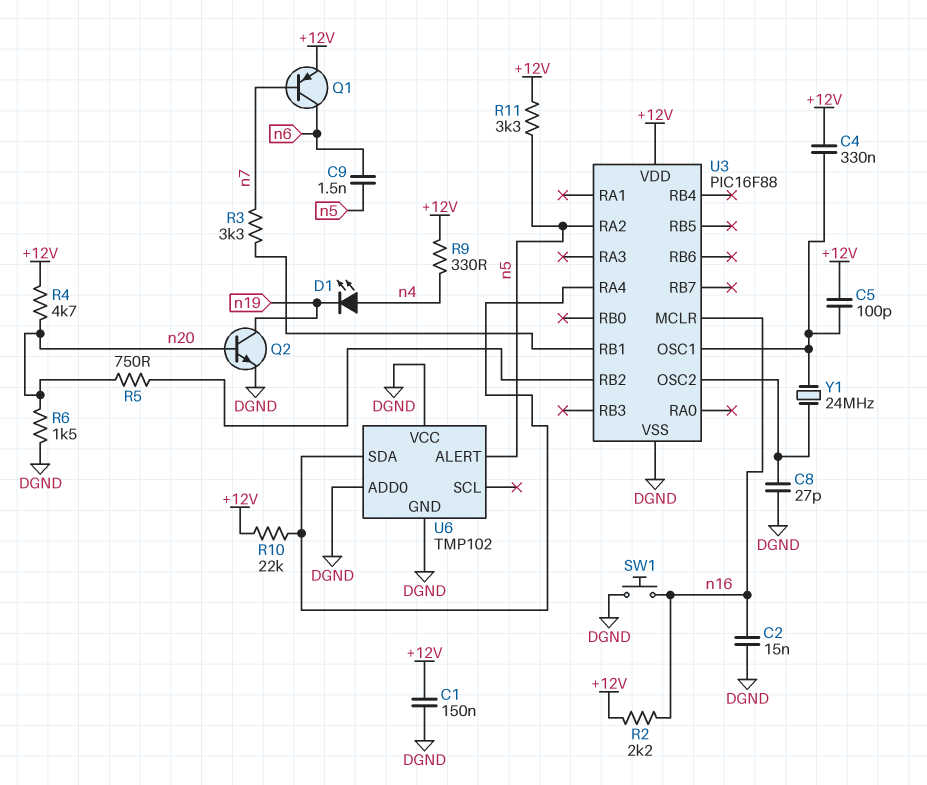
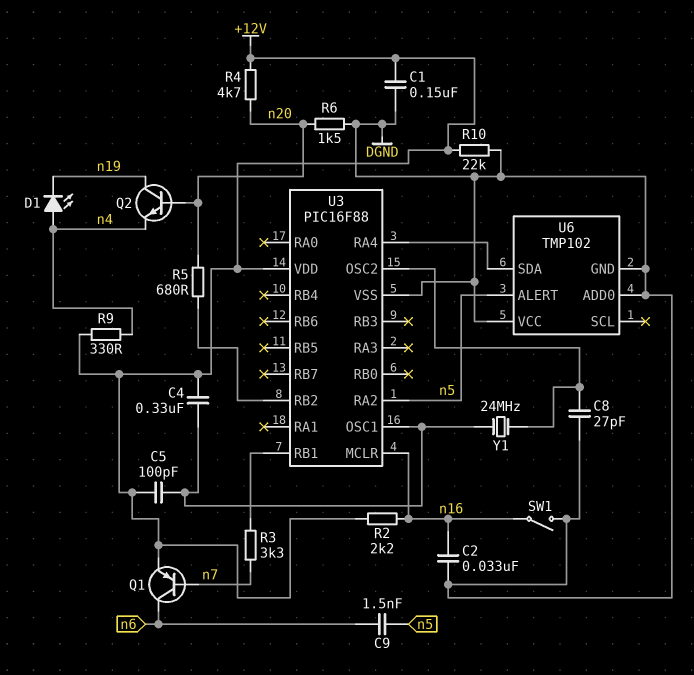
C2: 15nF (DGND, n16) -> 33nF (DGND, n16)
Q2: NPN (B n20, C n19, E DGND) -> NPN (B n20, C n19, E n4)
R5: 750 (U3/RB2, n20) -> 680 (U3/RB2, n20)
R10: 22k (+12V, U3/RA4) -> 22k (+12V, DGND)
R11: 3.3k (+12V, n5) -> none
SW1: button (DGND, n16) -> switch (DGND, n16)

